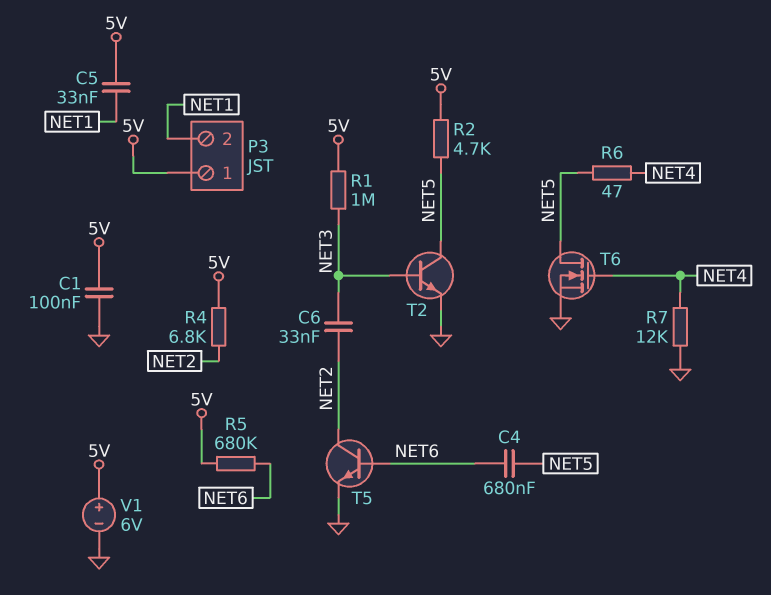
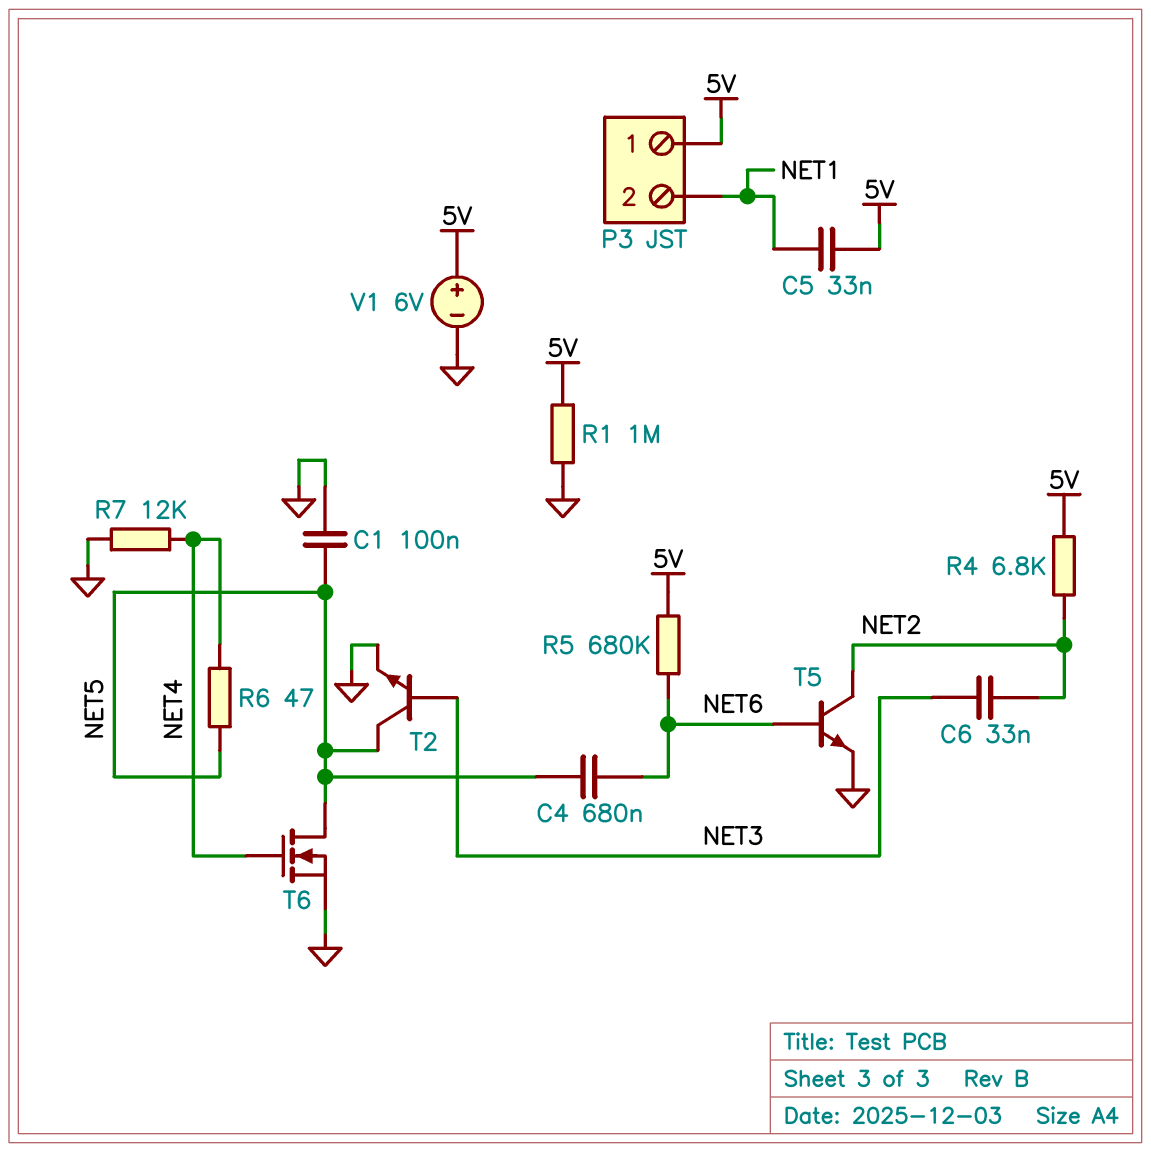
C1: 100nF (5V, GND) -> 100nF (GND, NET5)
R1: 1M (5V, NET3) -> 1M (5V, GND)
R2: 4.7k (5V, NET5) -> none

